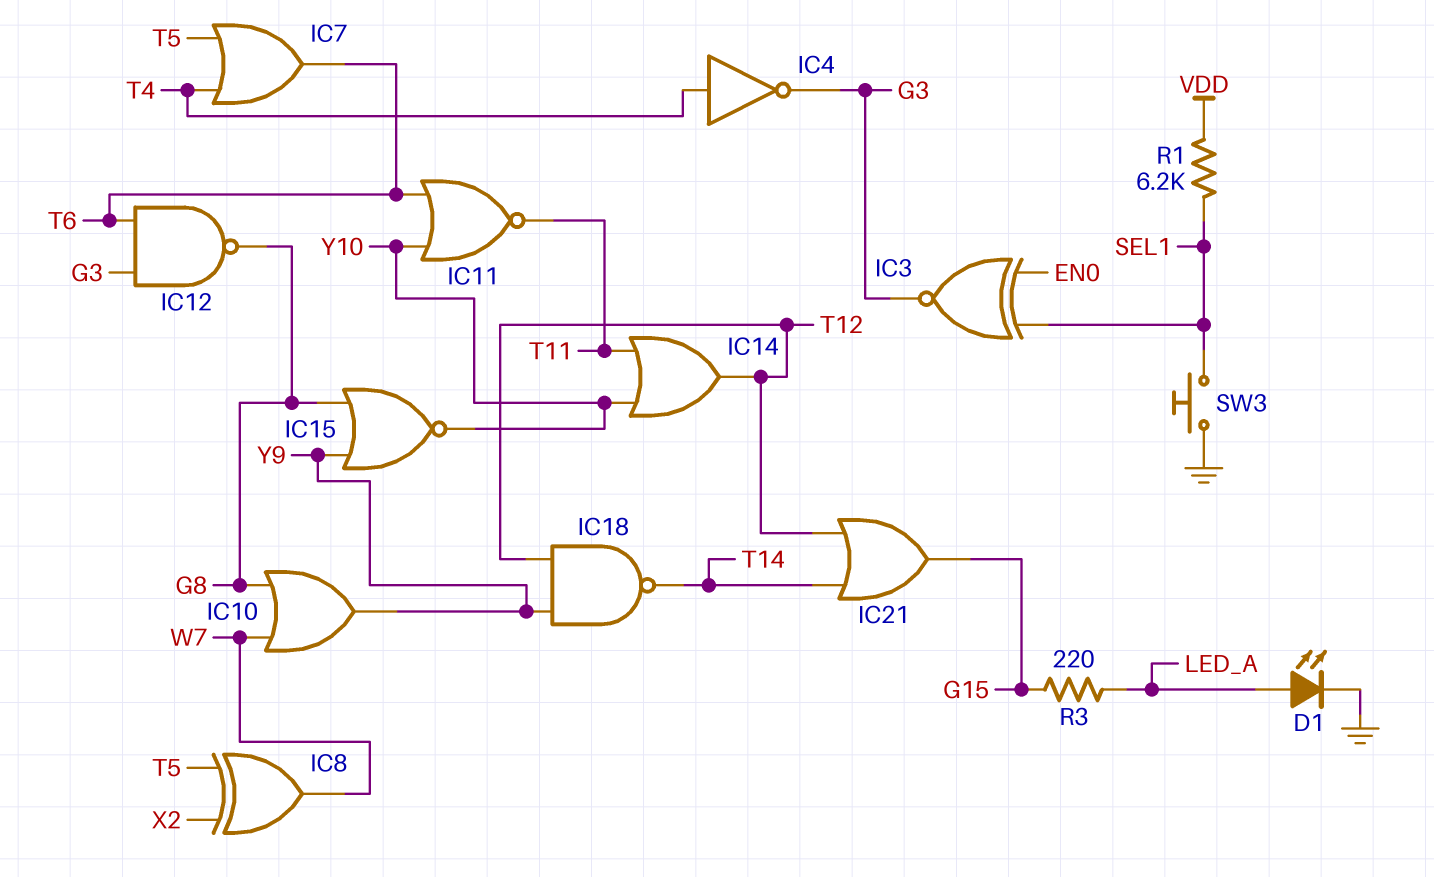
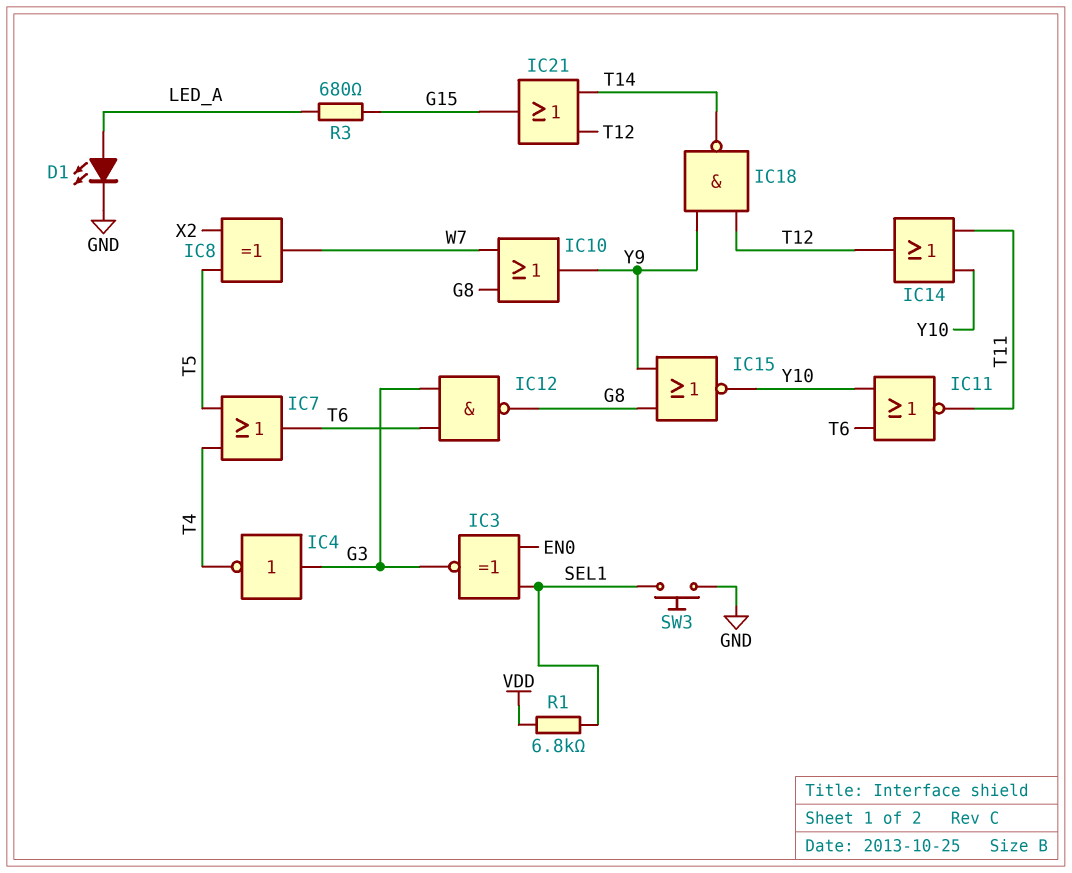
IC4: NOT (in T4, out G3) -> NOT (in G3, out T4)
R1: 6.2k (SEL1, VDD) -> 6.8k (SEL1, VDD)
R3: 220 (G15, LED_A) -> 680 (G15, LED_A)

